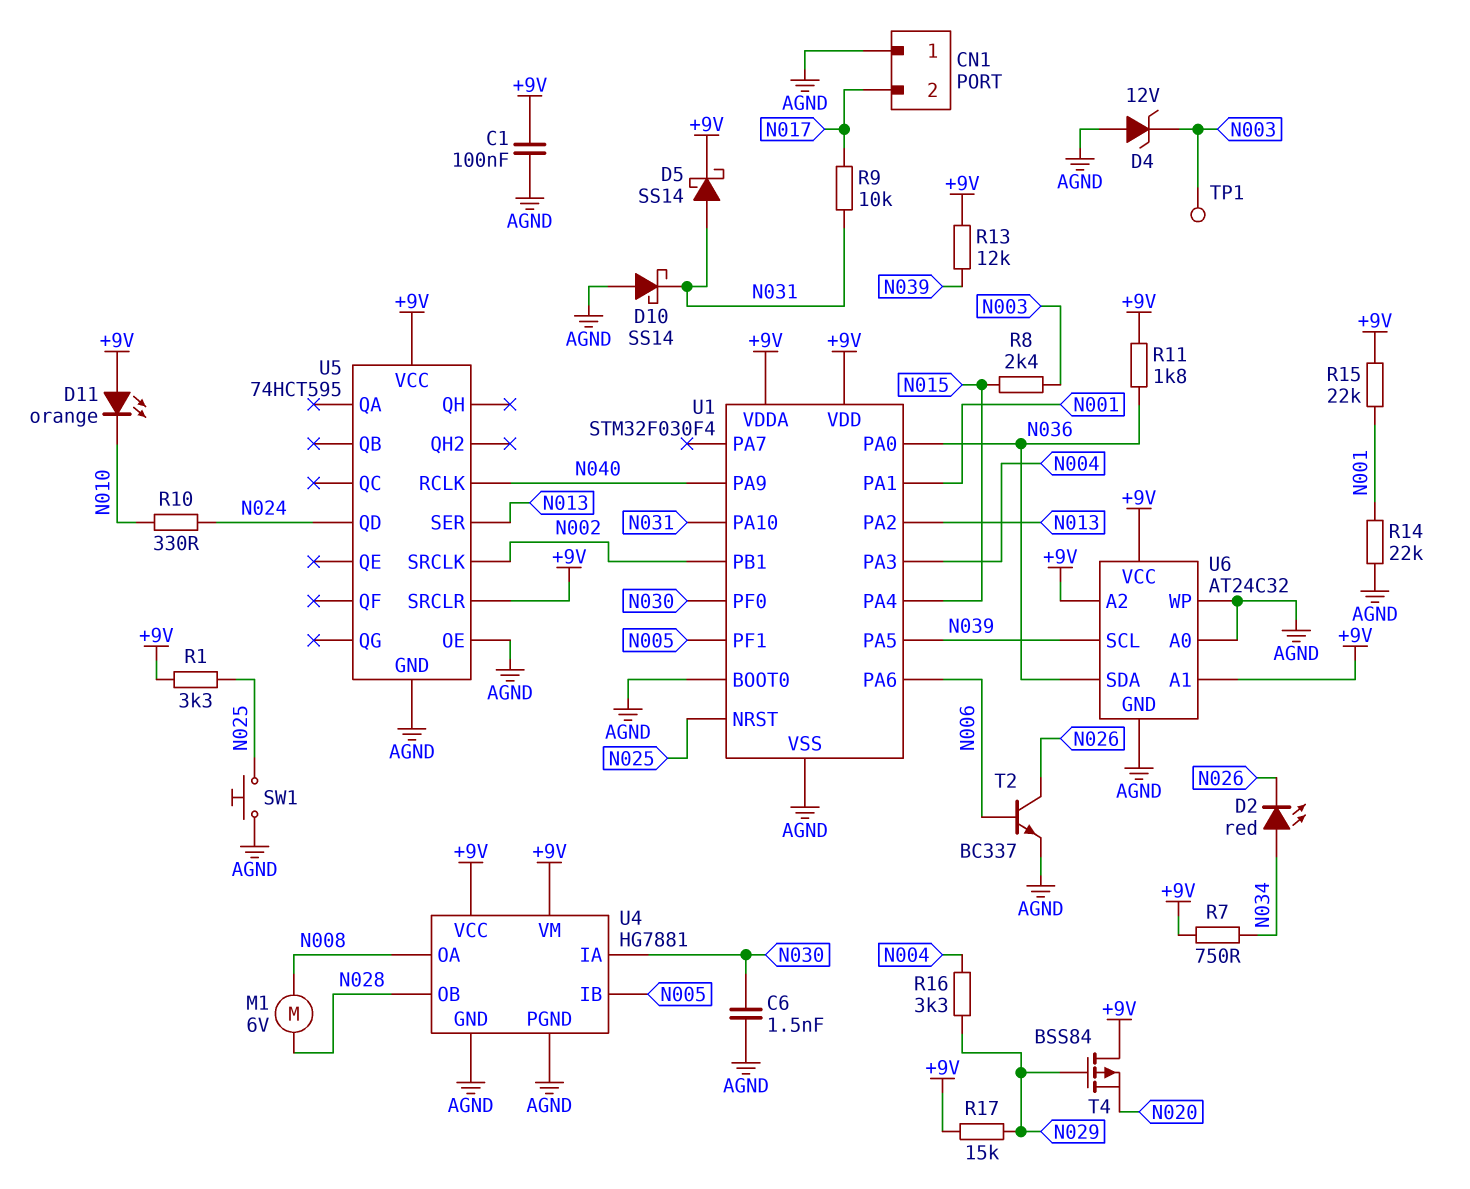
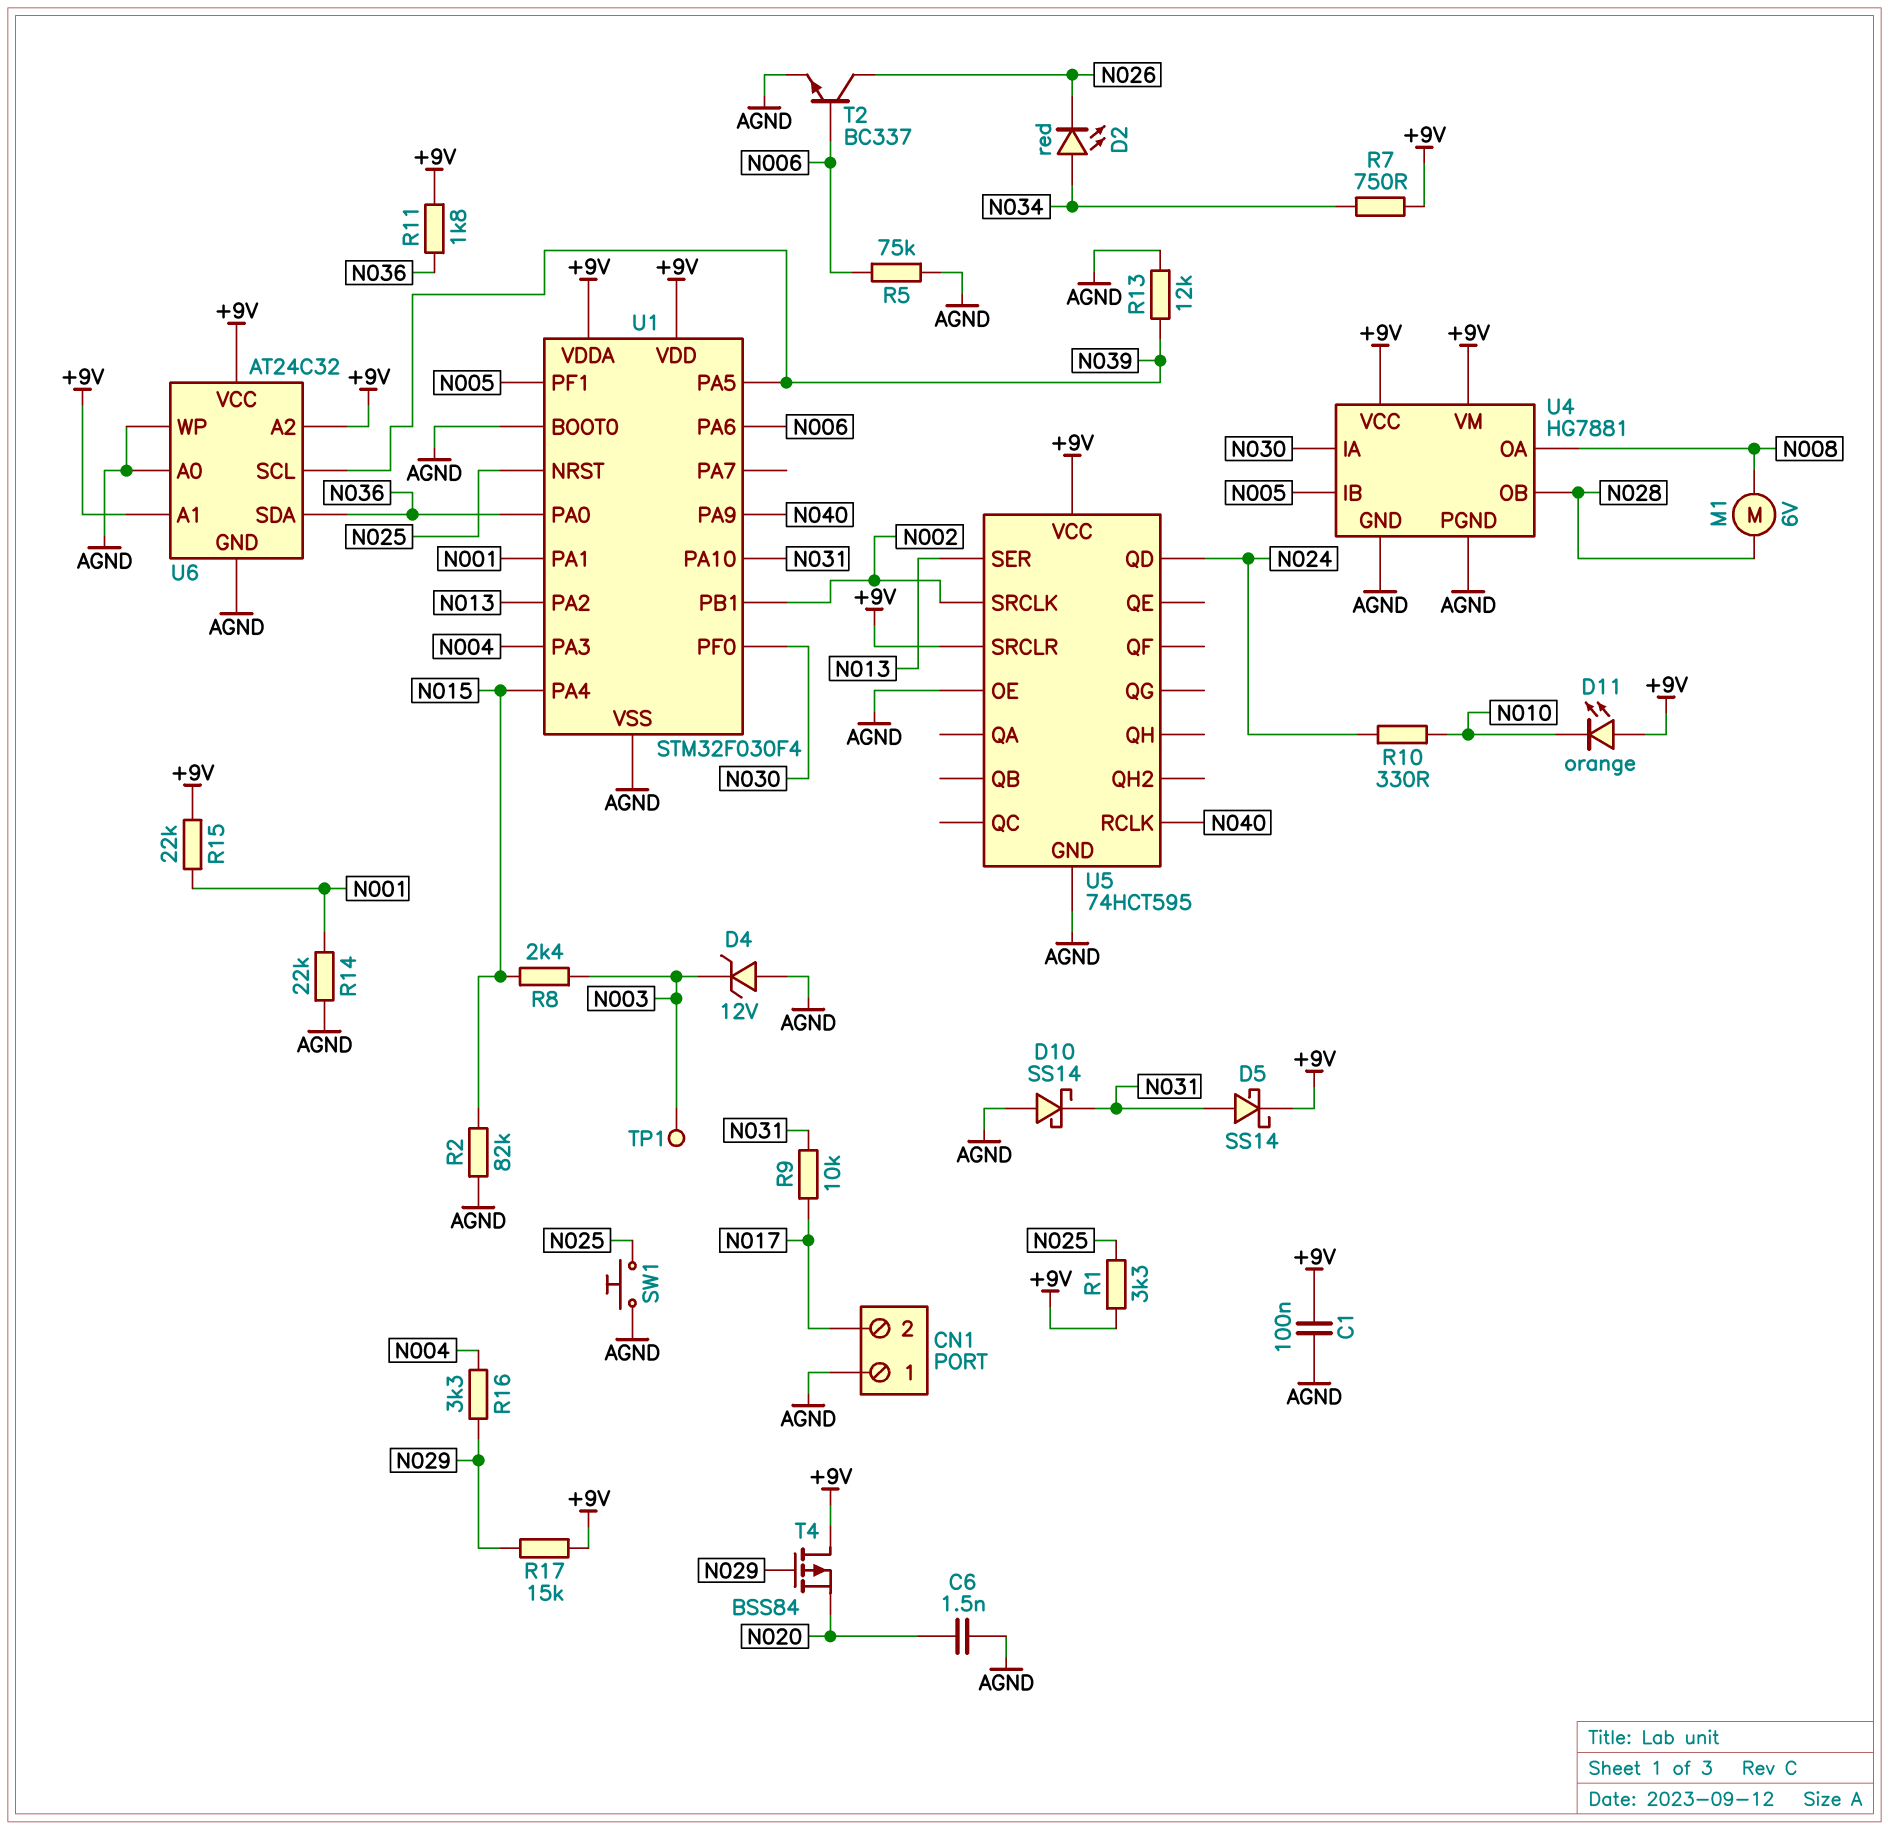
C6: 1.5nF (AGND, N030) -> 1.5nF (AGND, N020)
R2: none -> 82k (AGND, N015)
R5: none -> 75k (AGND, N006)
R13: 12k (+9V, N039) -> 12k (AGND, N039)

